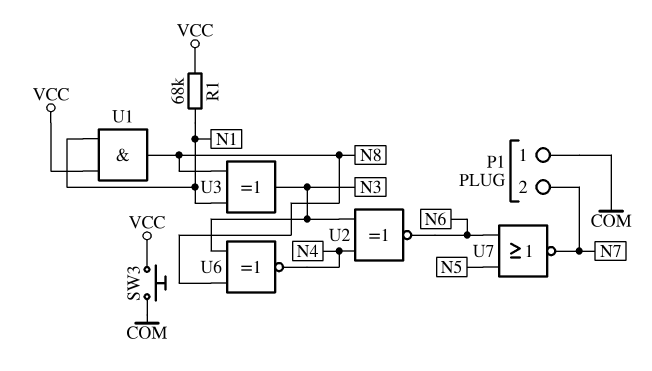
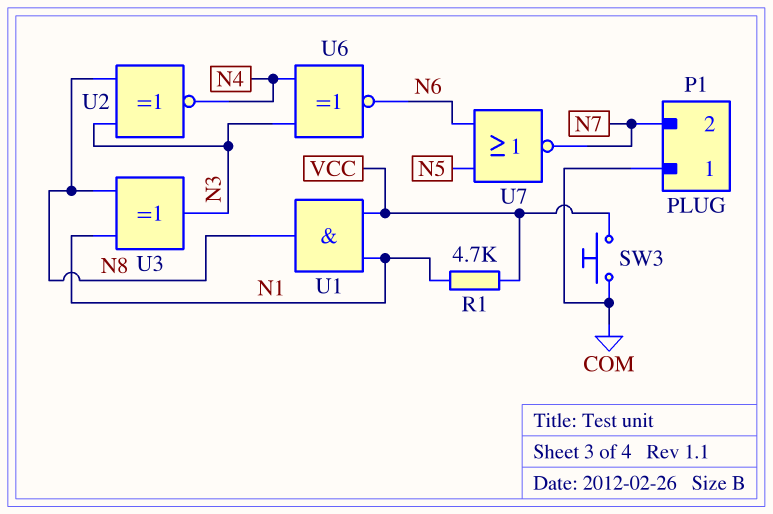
R1: 68k (N1, VCC) -> 4.7k (N1, VCC)
U2: XNOR (in N3, in N4, out N6) -> XNOR (in N3, in N8, out N4)
U6: XNOR (in N3, in N8, out N4) -> XNOR (in N3, in N4, out N6)

